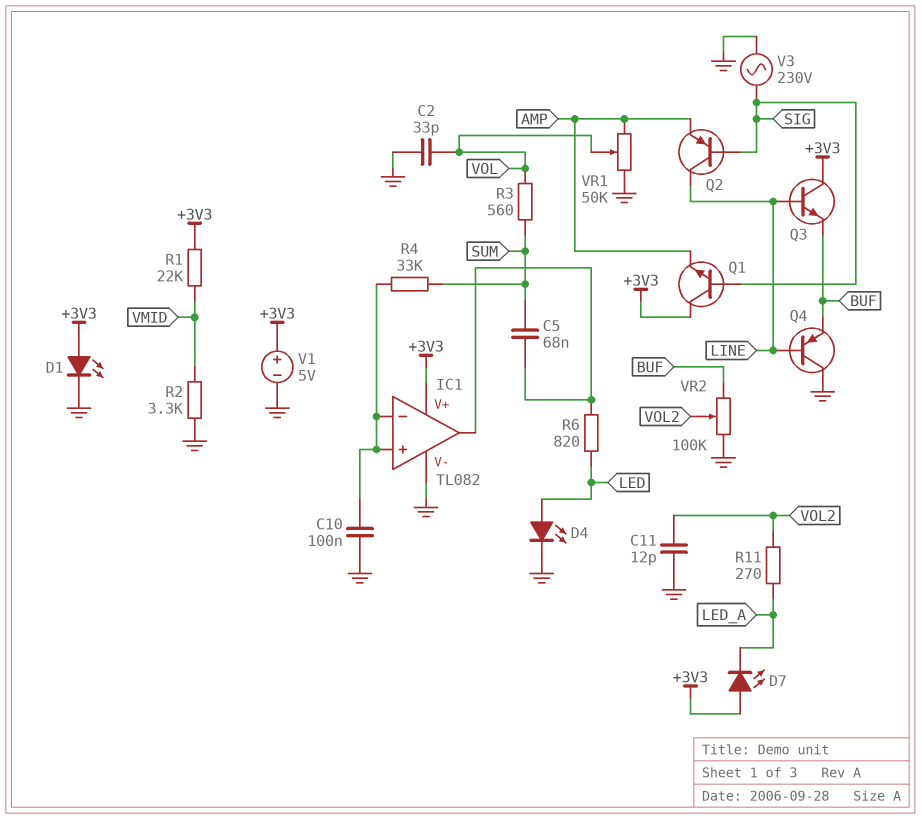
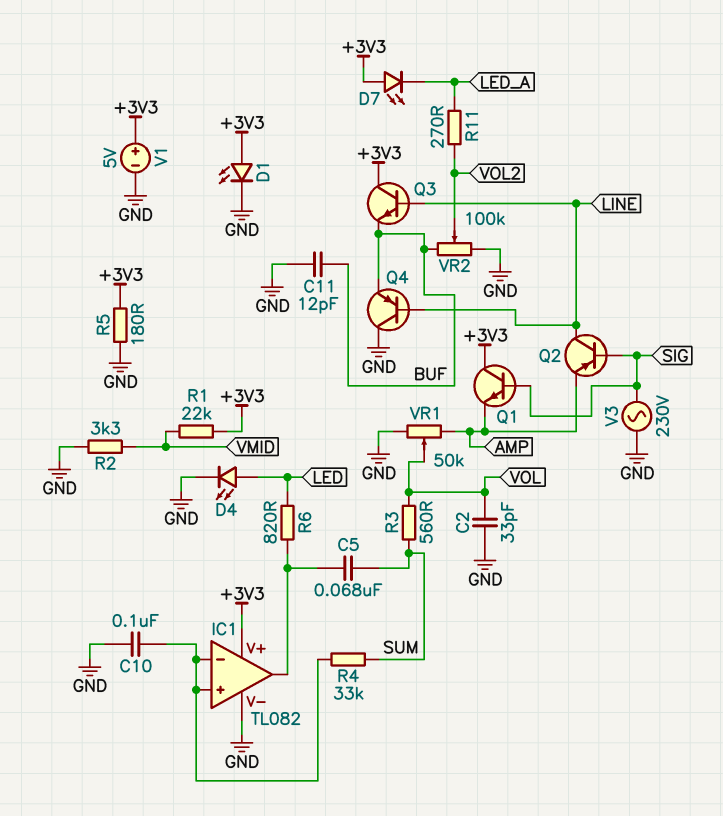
C11: 12pF (GND, VOL2) -> 12pF (BUF, GND)
R5: none -> 180 (+3V3, GND)

